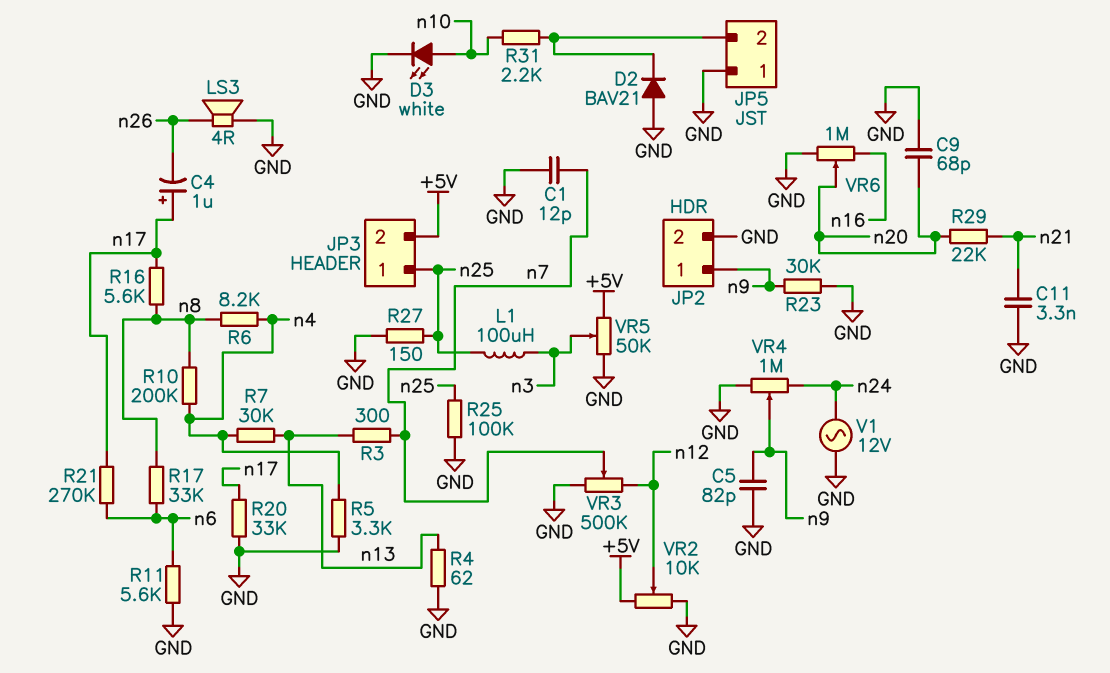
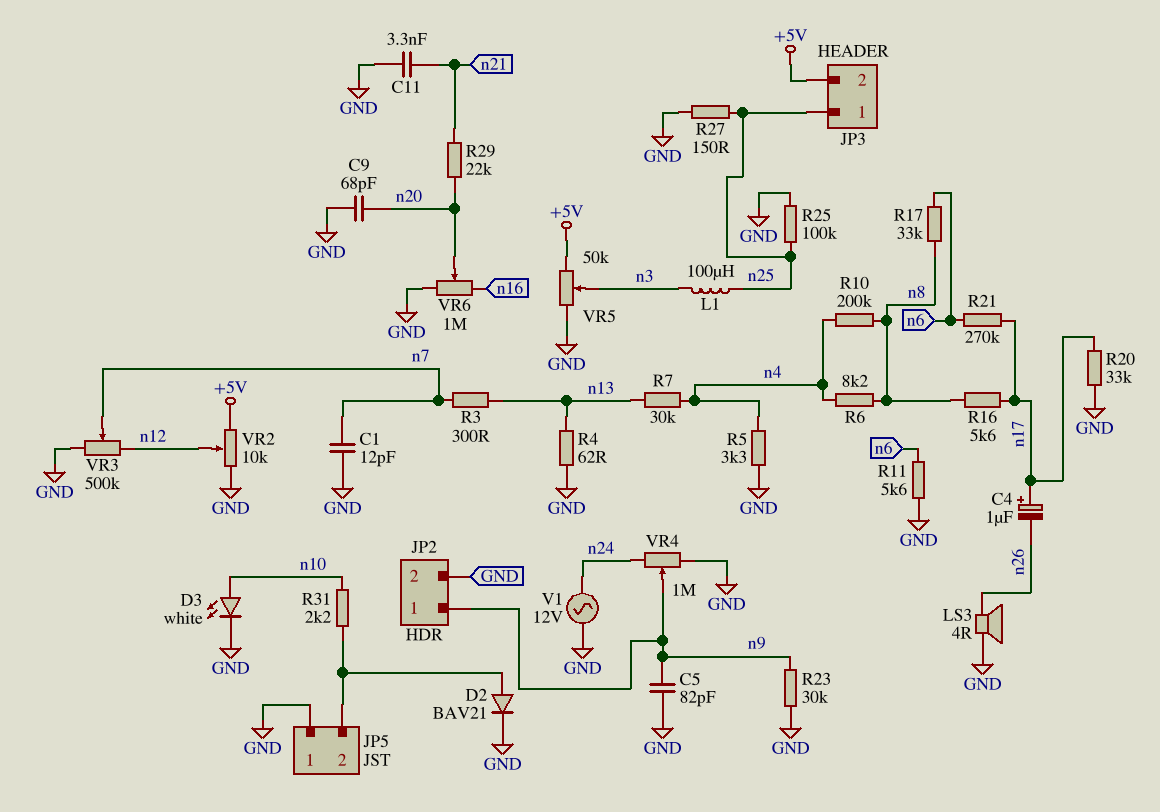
D2: diode BAV21 (A GND, K JP5/2) -> diode BAV21 (A JP5/2, K GND)

